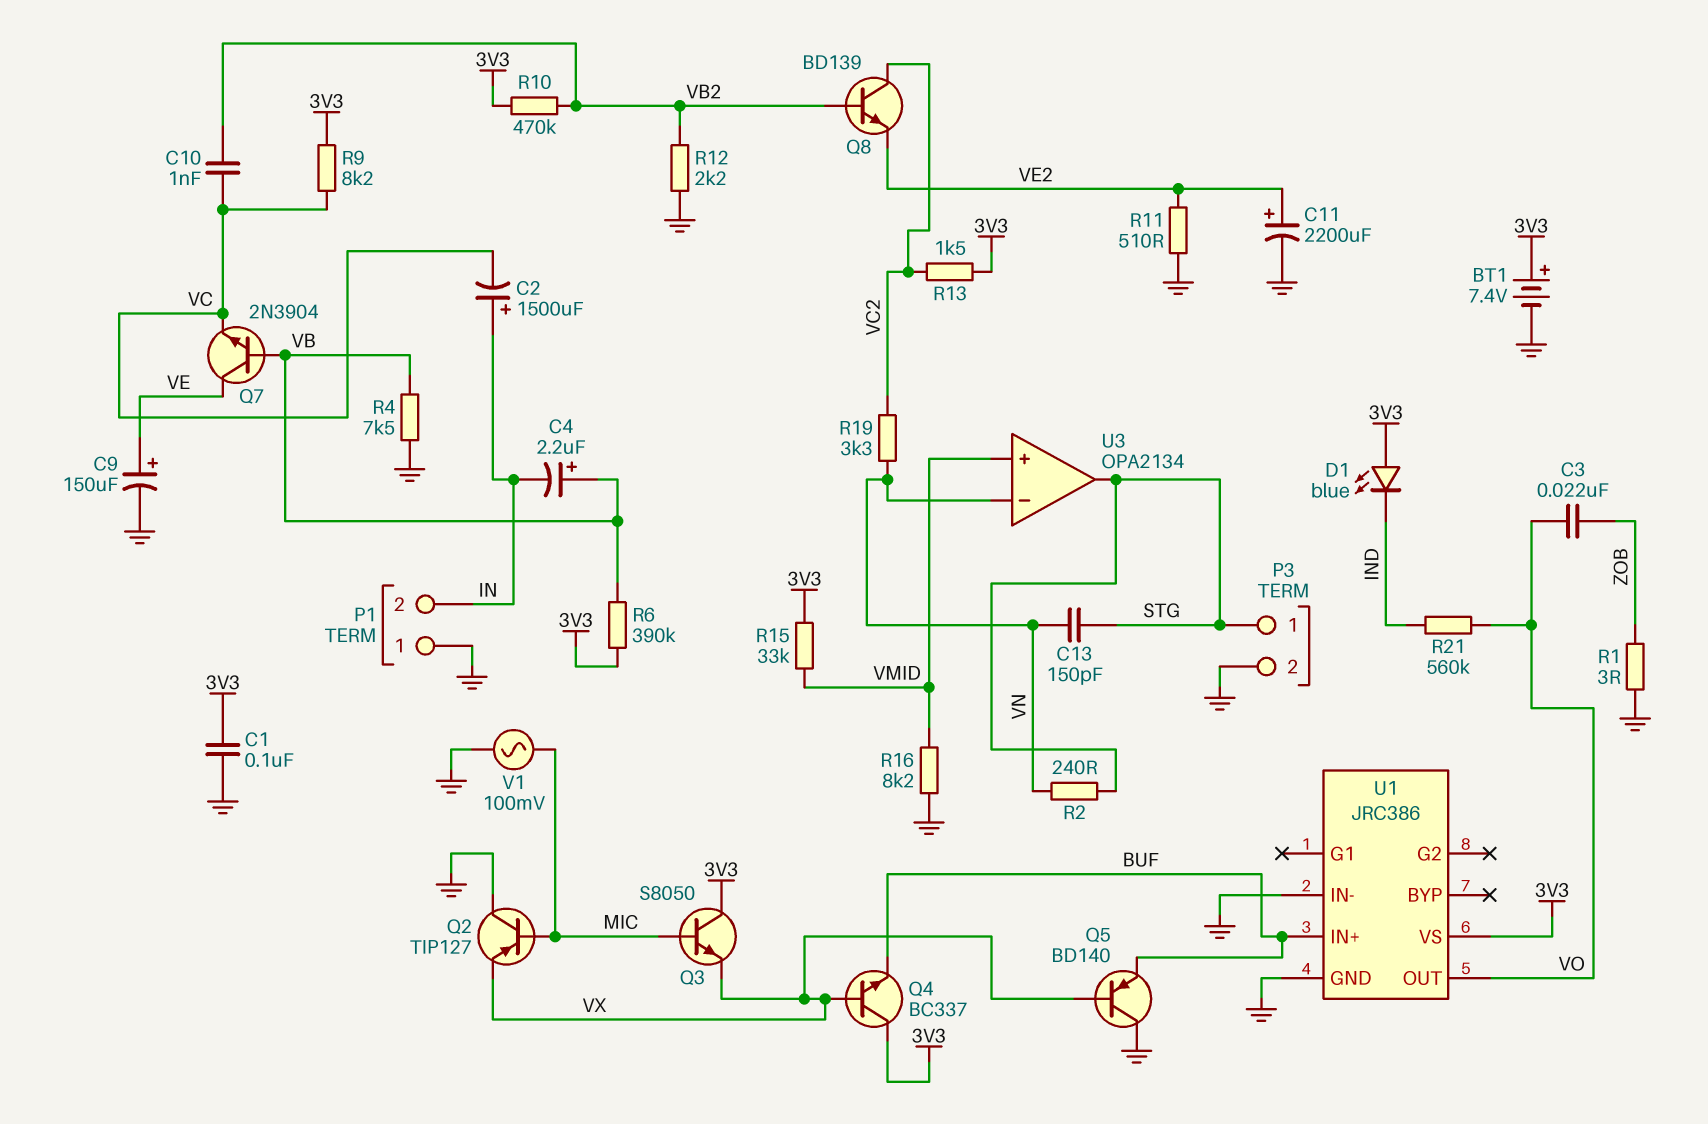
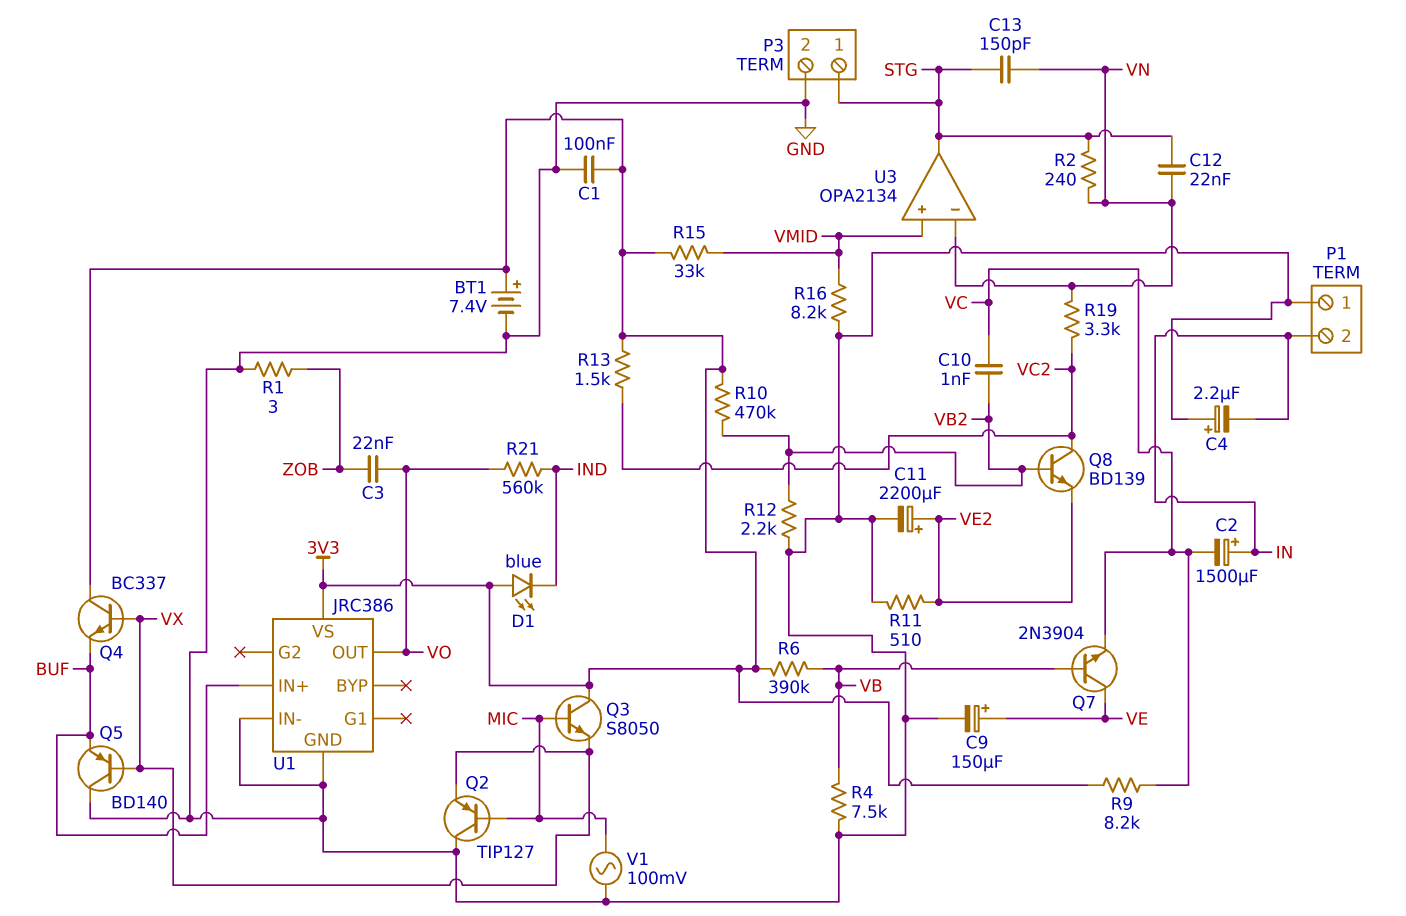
C4: 2.2uF (plus VB, minus IN) -> 2.2uF (plus GND, minus IN)
C12: none -> 22nF (STG, VN)

